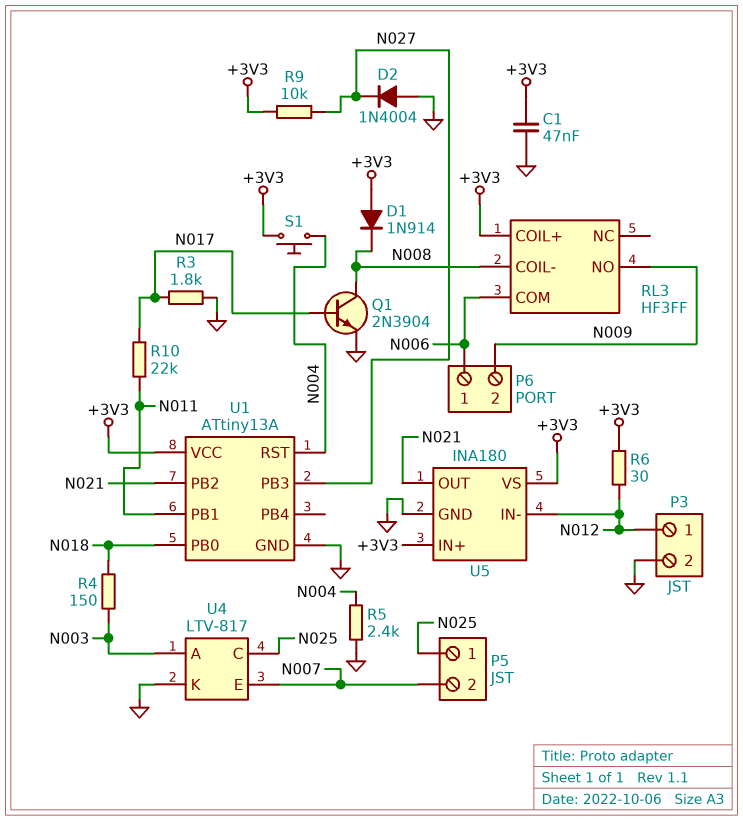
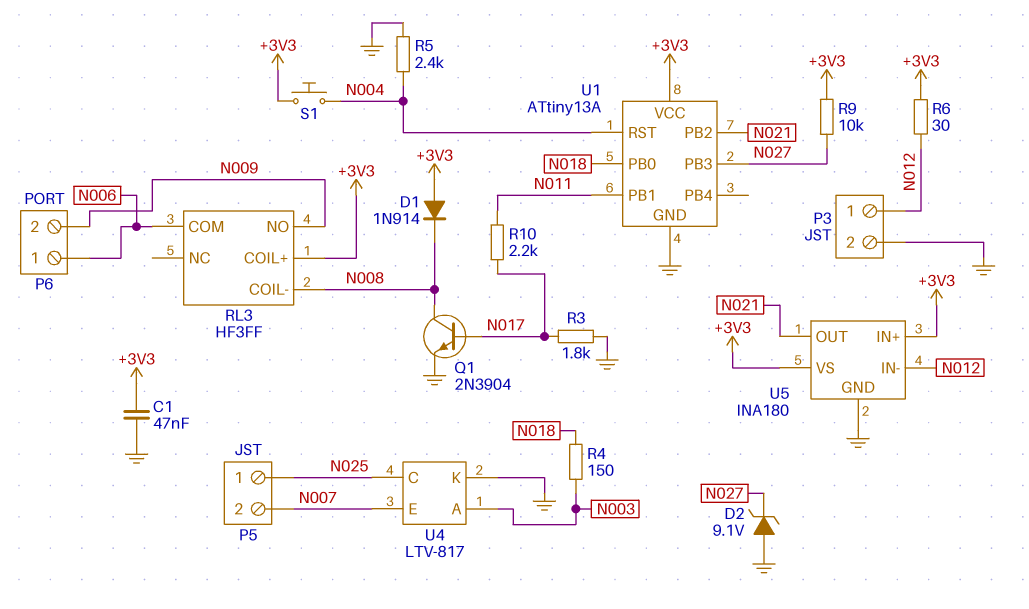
D2: diode 1N4004 (A GND, K N027) -> zener 9.1V (A GND, K N027)
R10: 22k (N011, N017) -> 2.2k (N011, N017)

